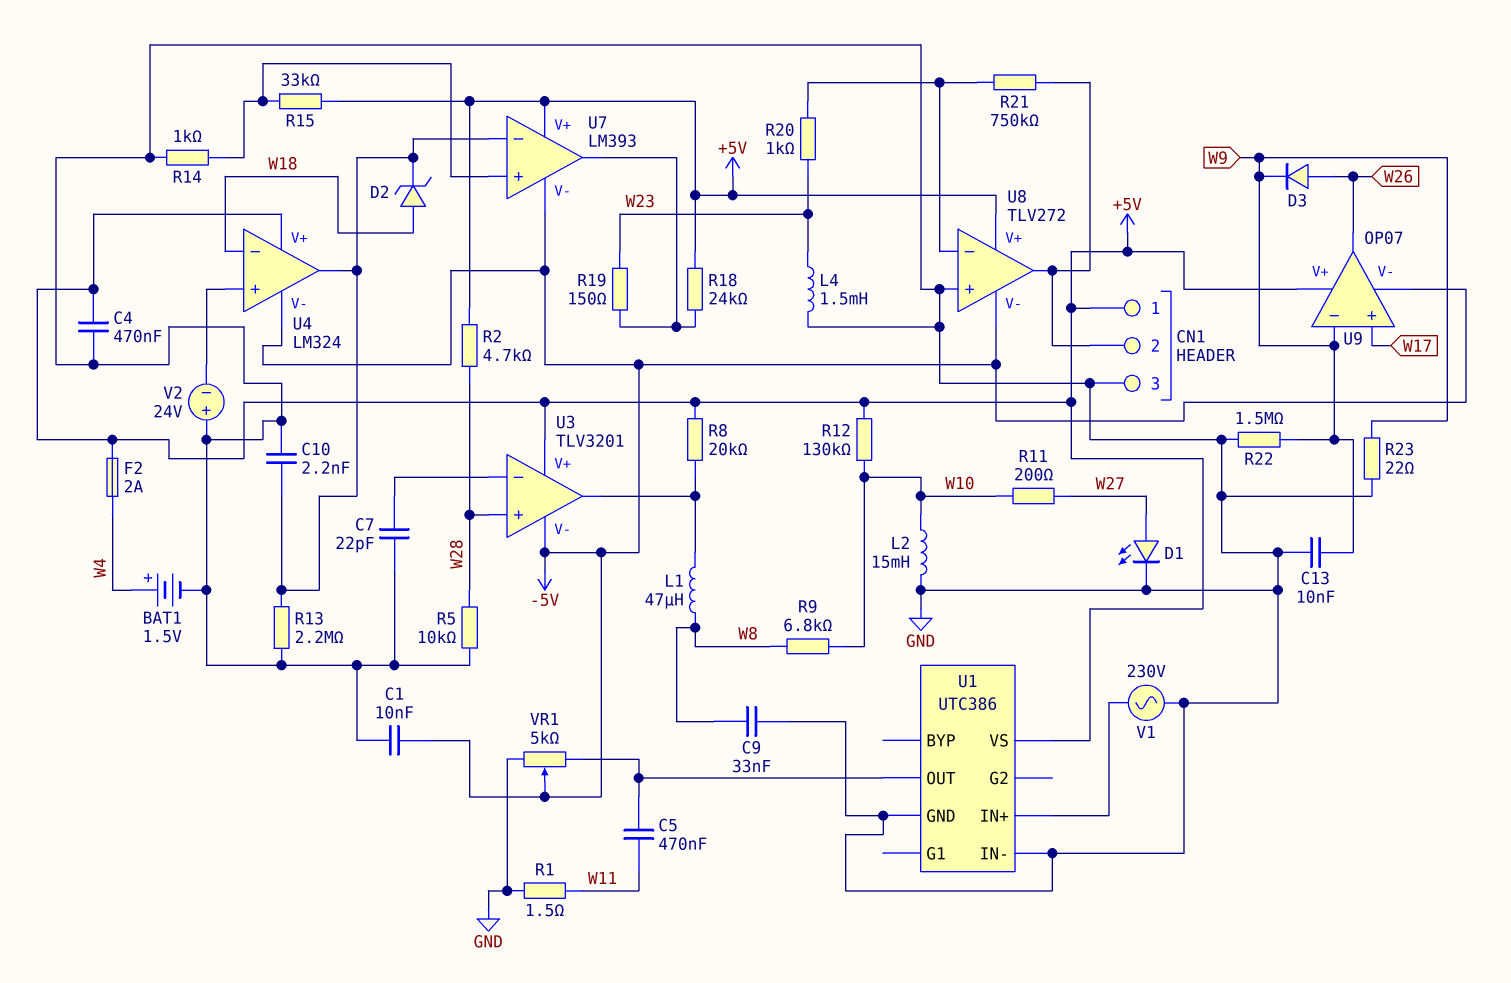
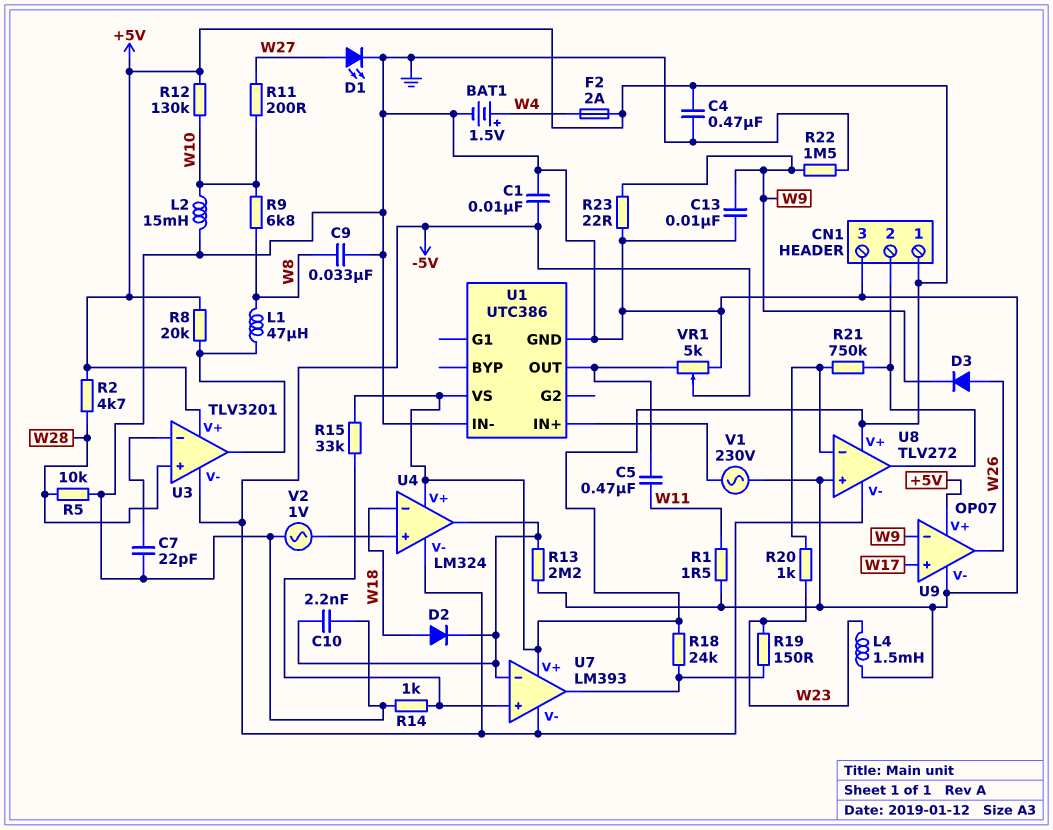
D2: zener (A W18, K U4/out) -> diode (A W18, K U4/out)
U9 pin V-: -5V -> GND
V2: 24V (plus GND, minus U4/in+) -> AC 1V (GND, U4/in+)

